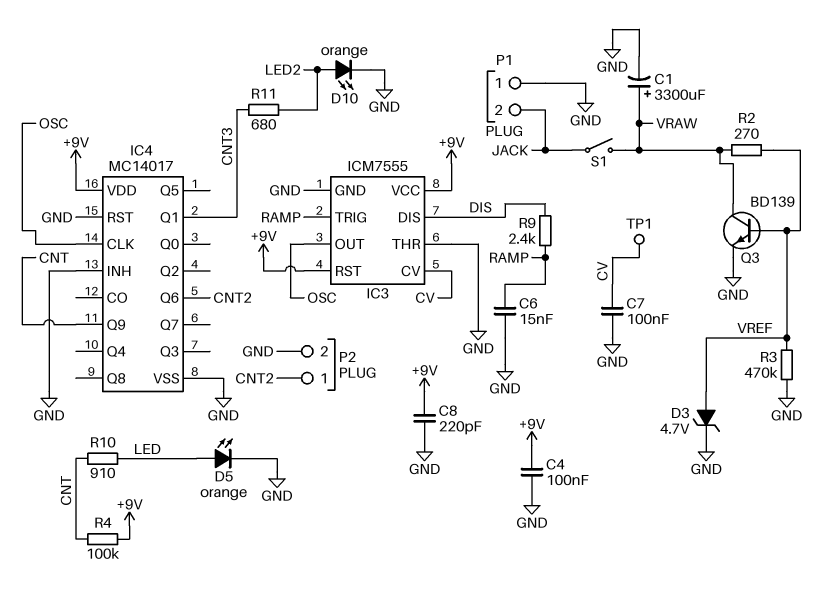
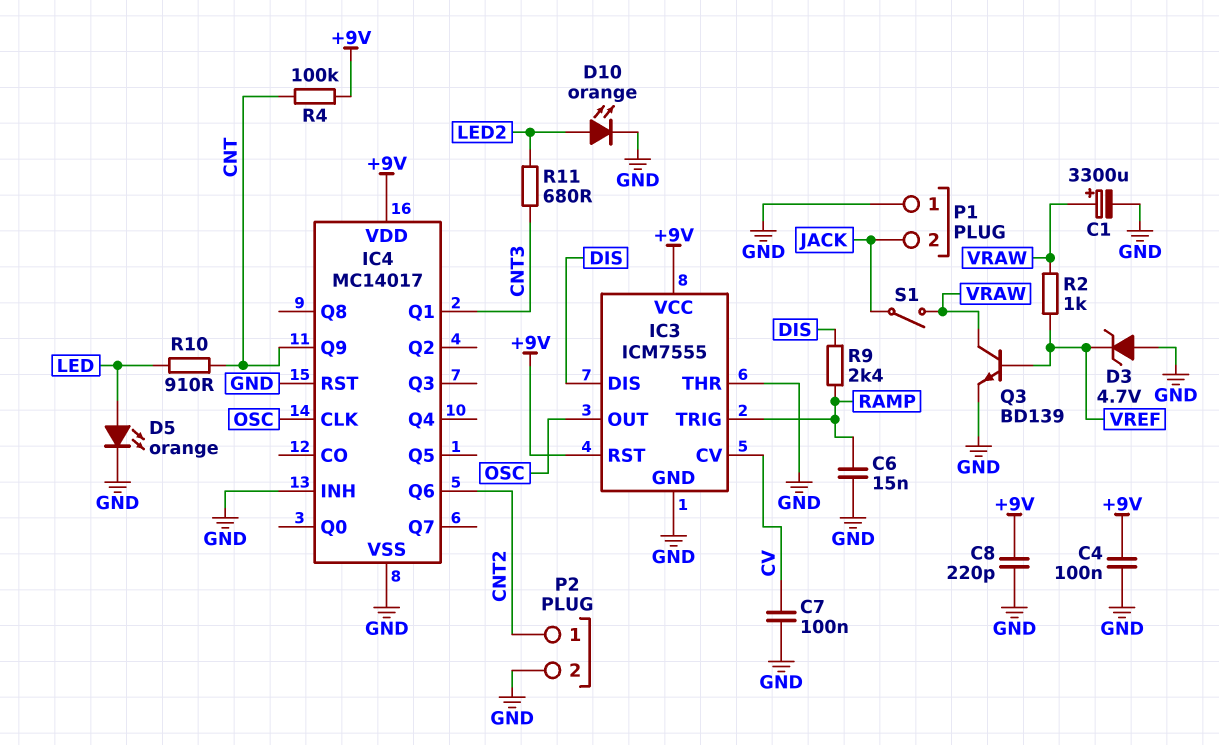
D3: zener 4.7V (A VREF, K GND) -> zener 4.7V (A GND, K VREF)
R2: 270 (VRAW, VREF) -> 1k (VRAW, VREF)
R3: 470k (GND, VREF) -> none
TP1: test point (CV) -> none

